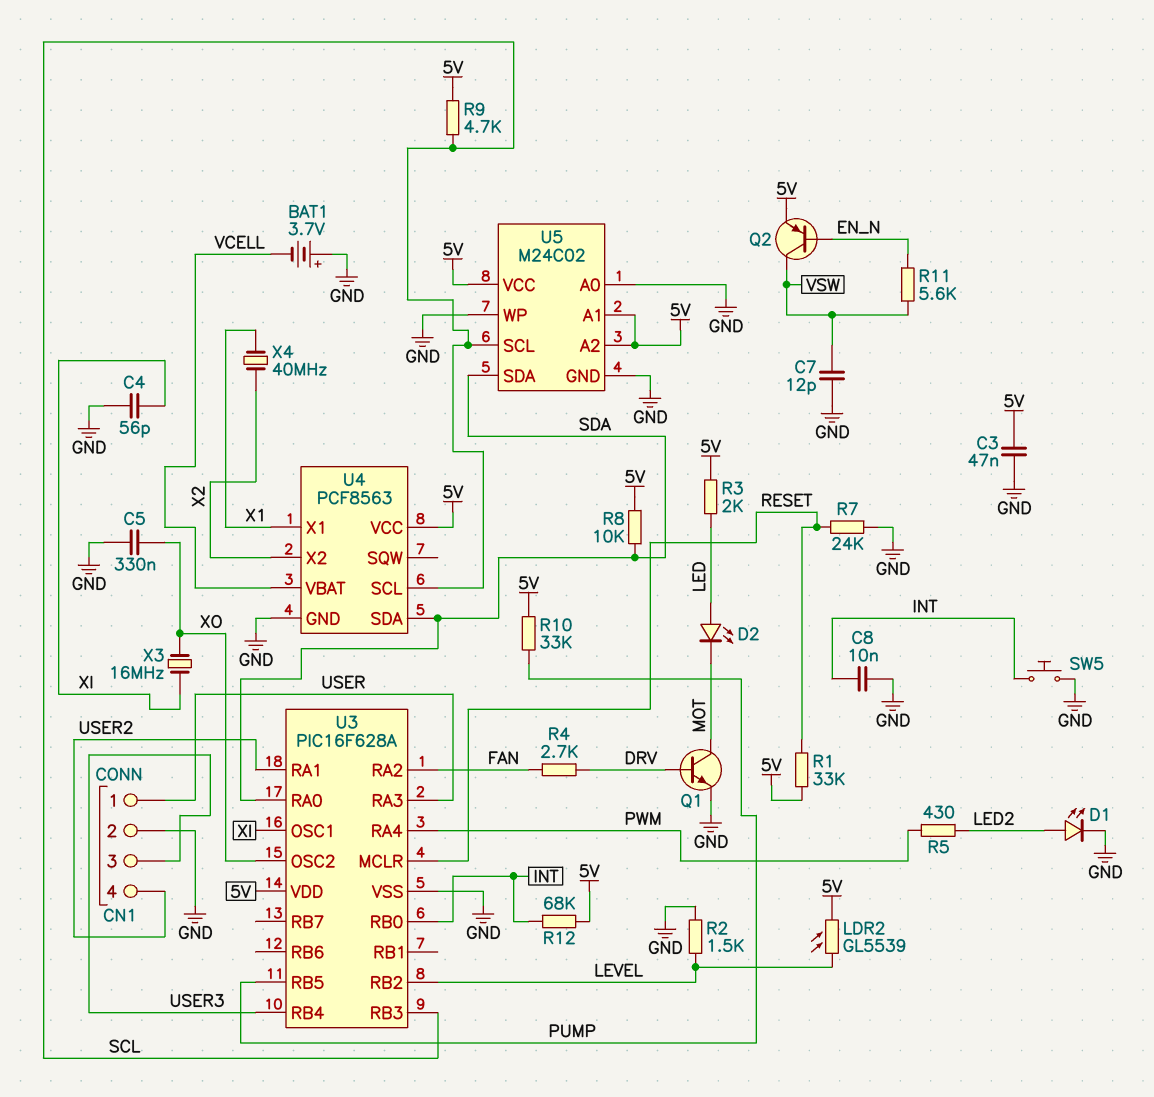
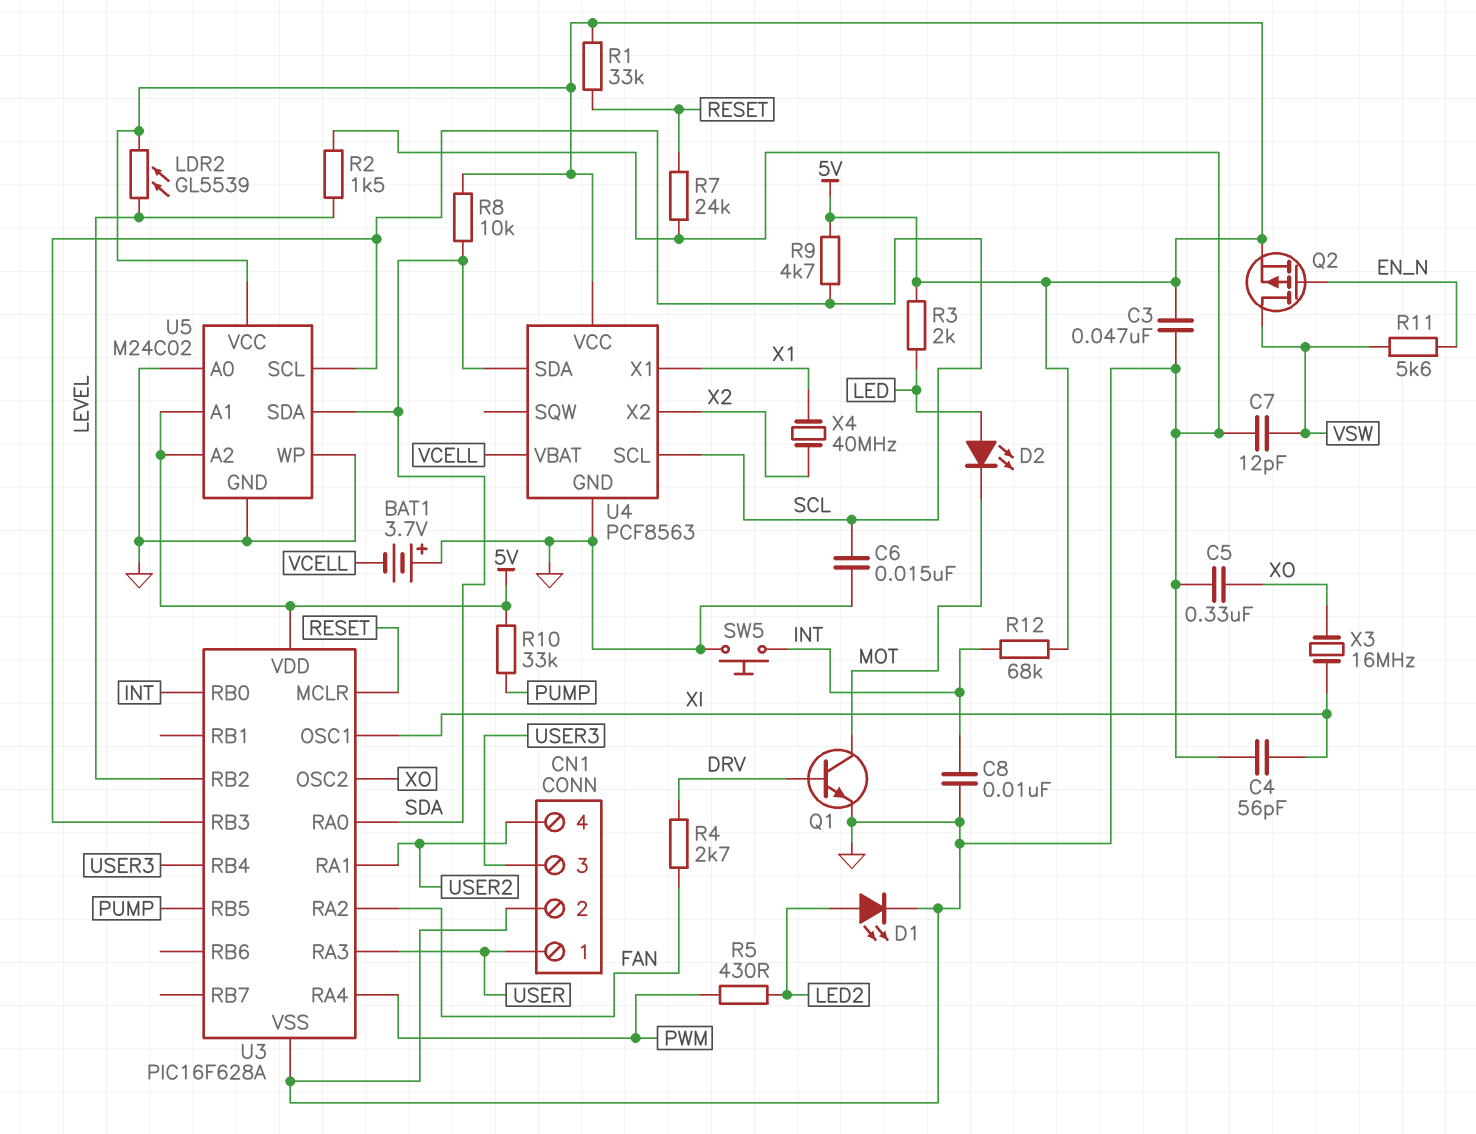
C6: none -> 15nF (GND, SCL)
Q2: PNP (B EN_N, C VSW, E 5V) -> PMOS (G EN_N, D VSW, S 5V)

